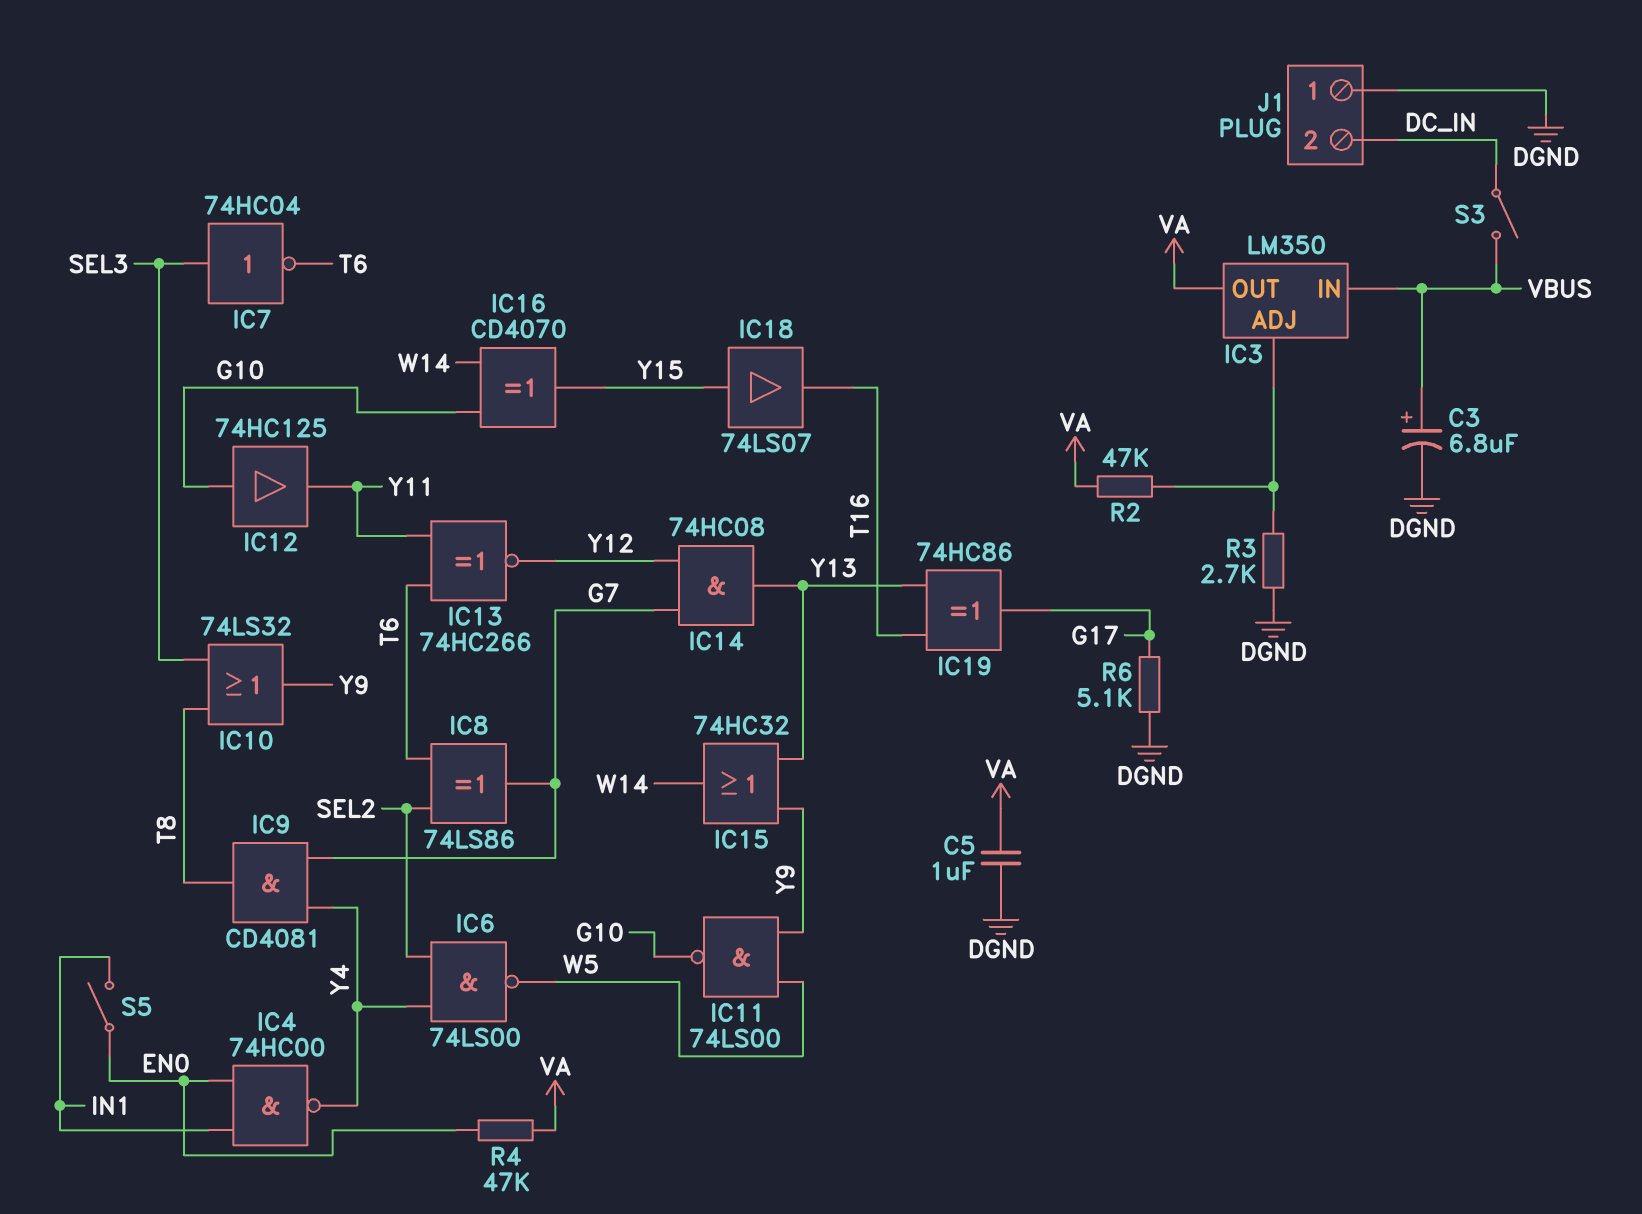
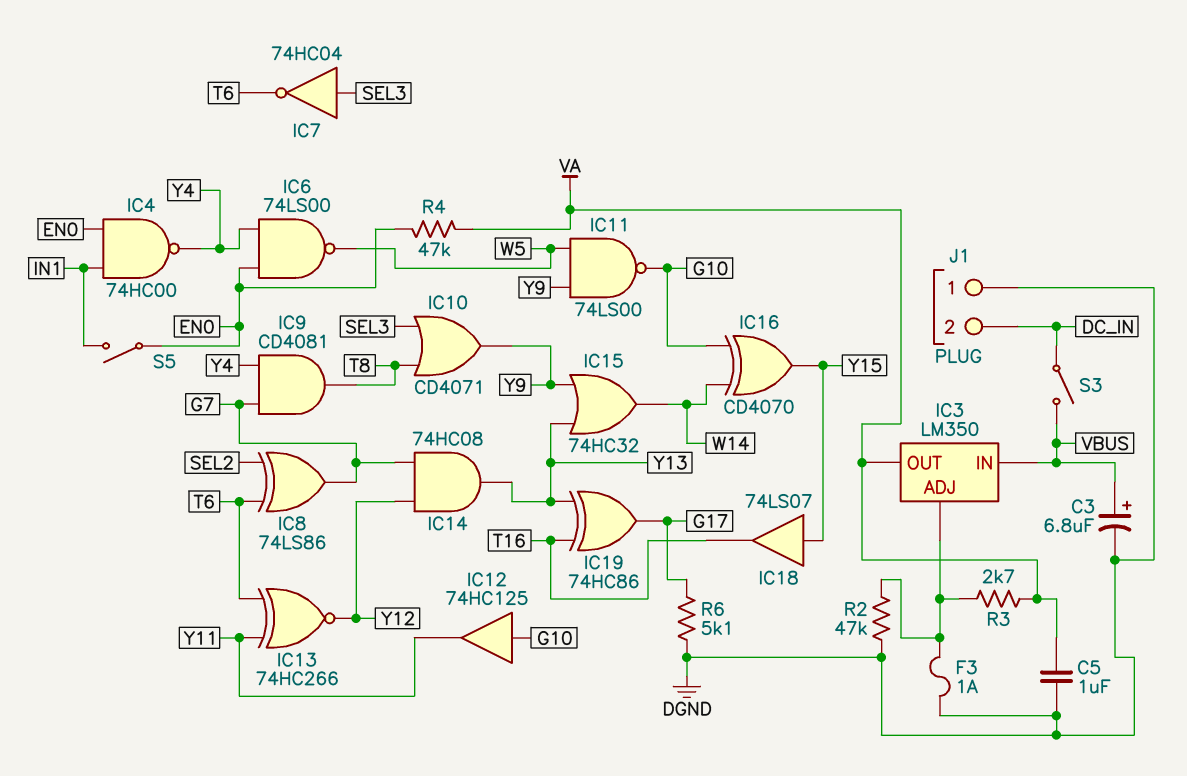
F3: none -> 1A (DGND, IC3/ADJ)
IC6: NAND 74LS00 (in SEL2, in Y4, out W5) -> NAND 74LS00 (in EN0, in Y4, out W5)
IC10: OR 74LS32 (in SEL3, in T8, out Y9) -> OR CD4071 (in SEL3, in T8, out Y9)
R2: 47k (IC3/ADJ, VA) -> 47k (DGND, IC3/ADJ)
R3: 2.7k (DGND, IC3/ADJ) -> 2.7k (IC3/ADJ, VA)

